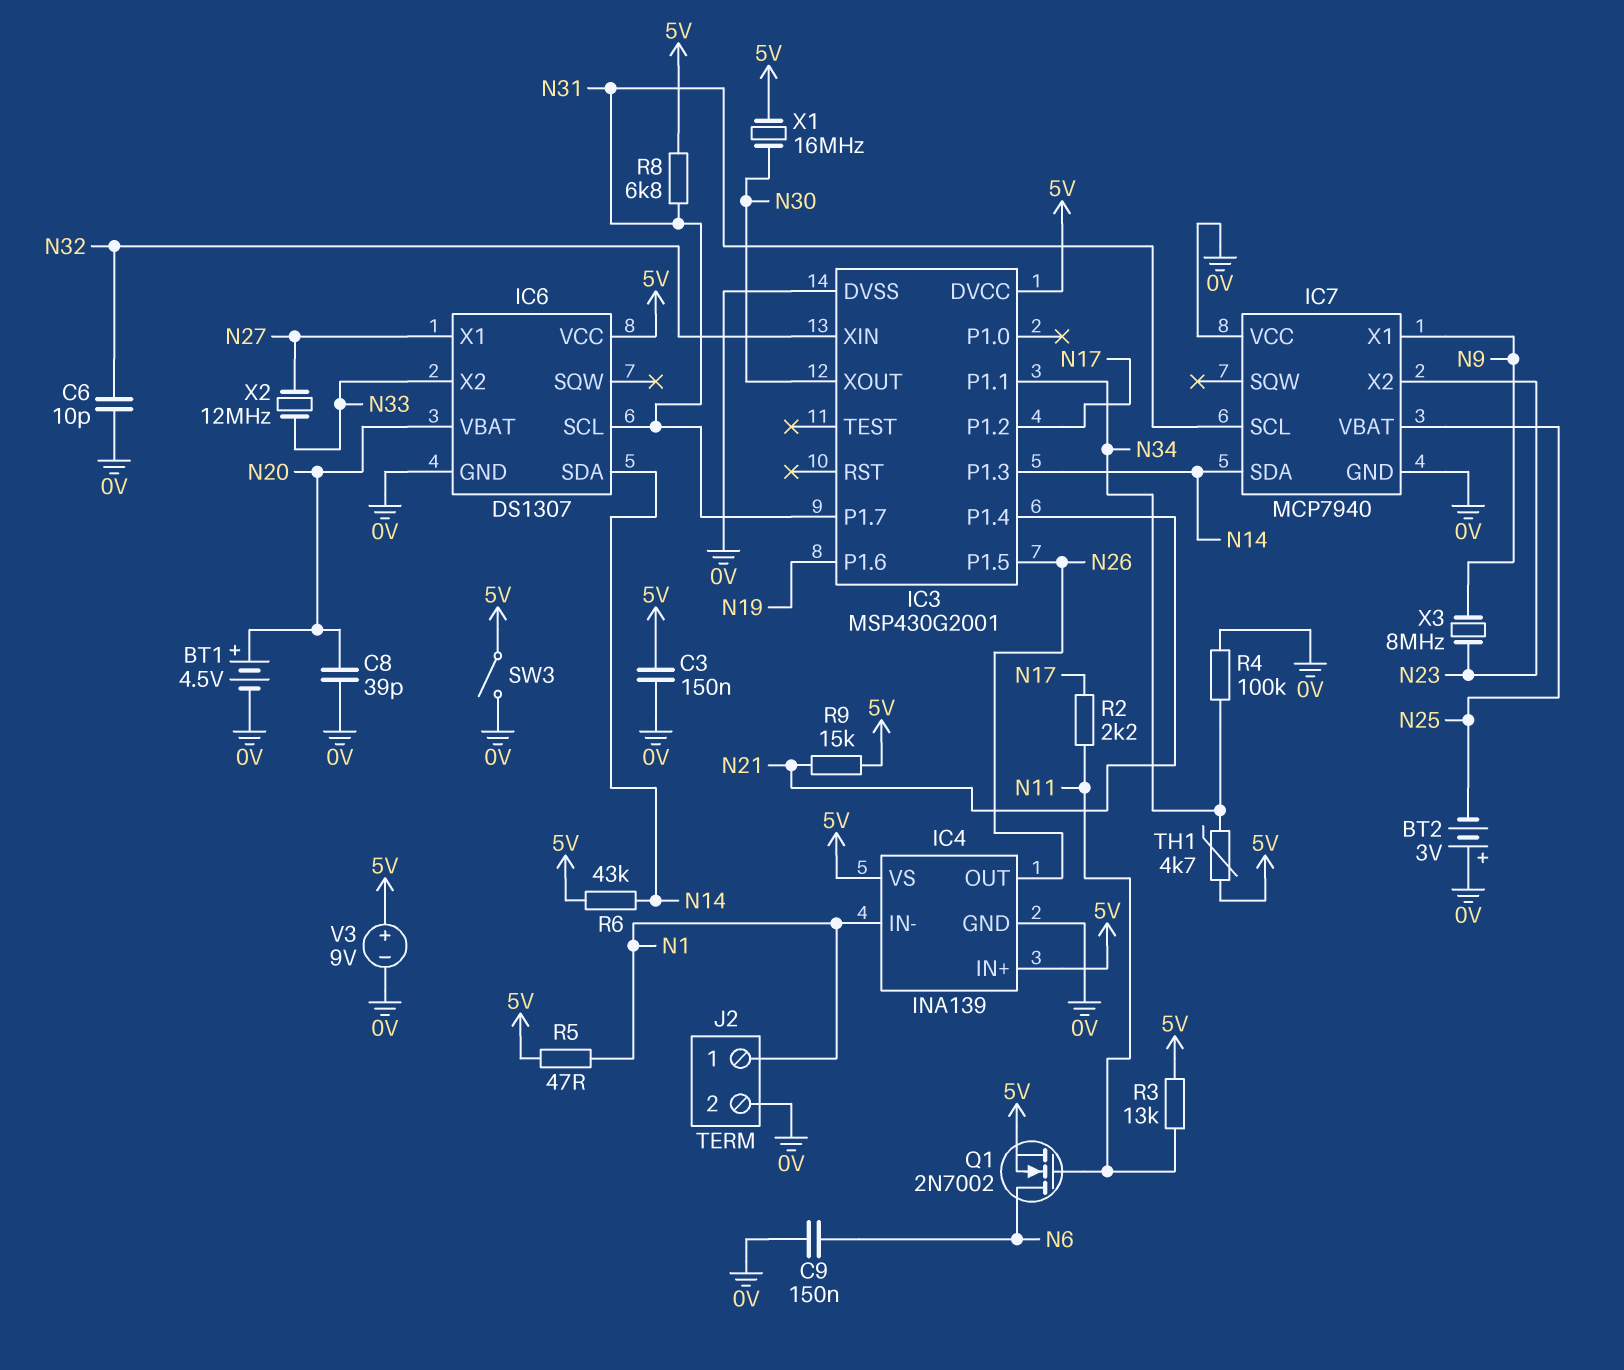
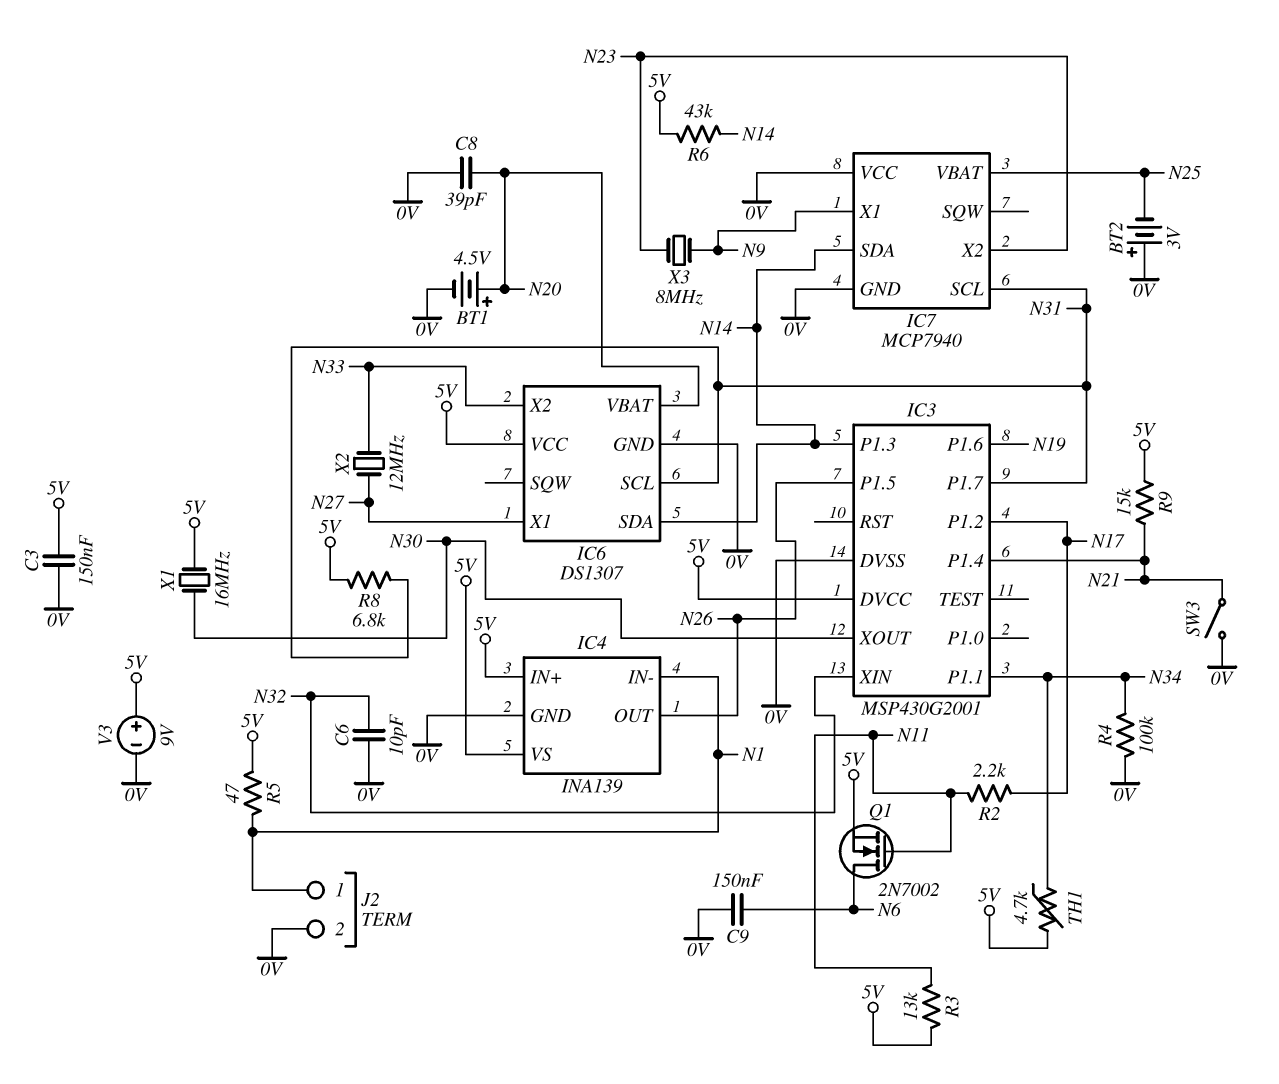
SW3: switch (0V, 5V) -> switch (0V, N21)

